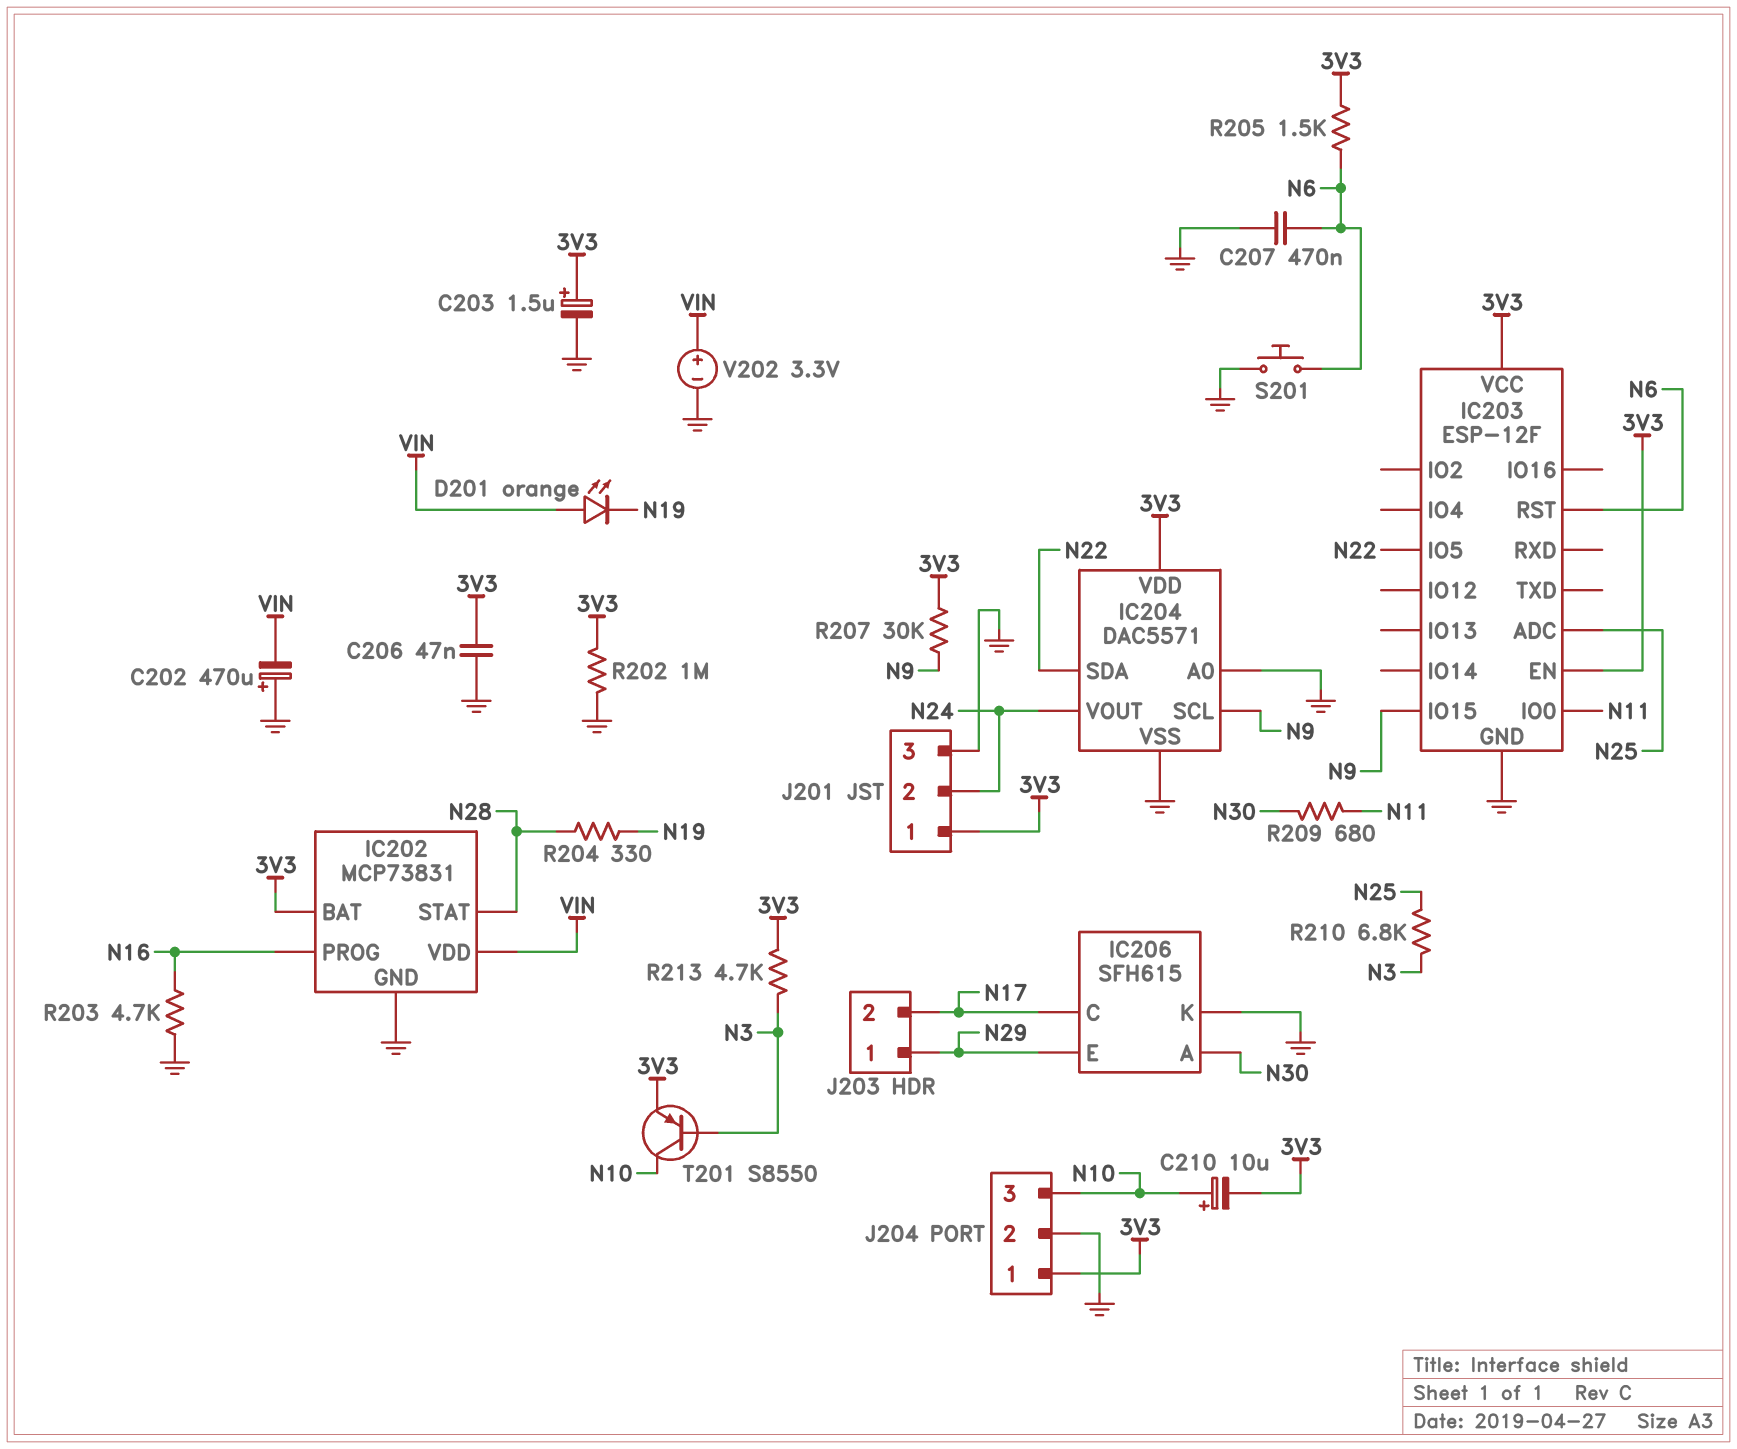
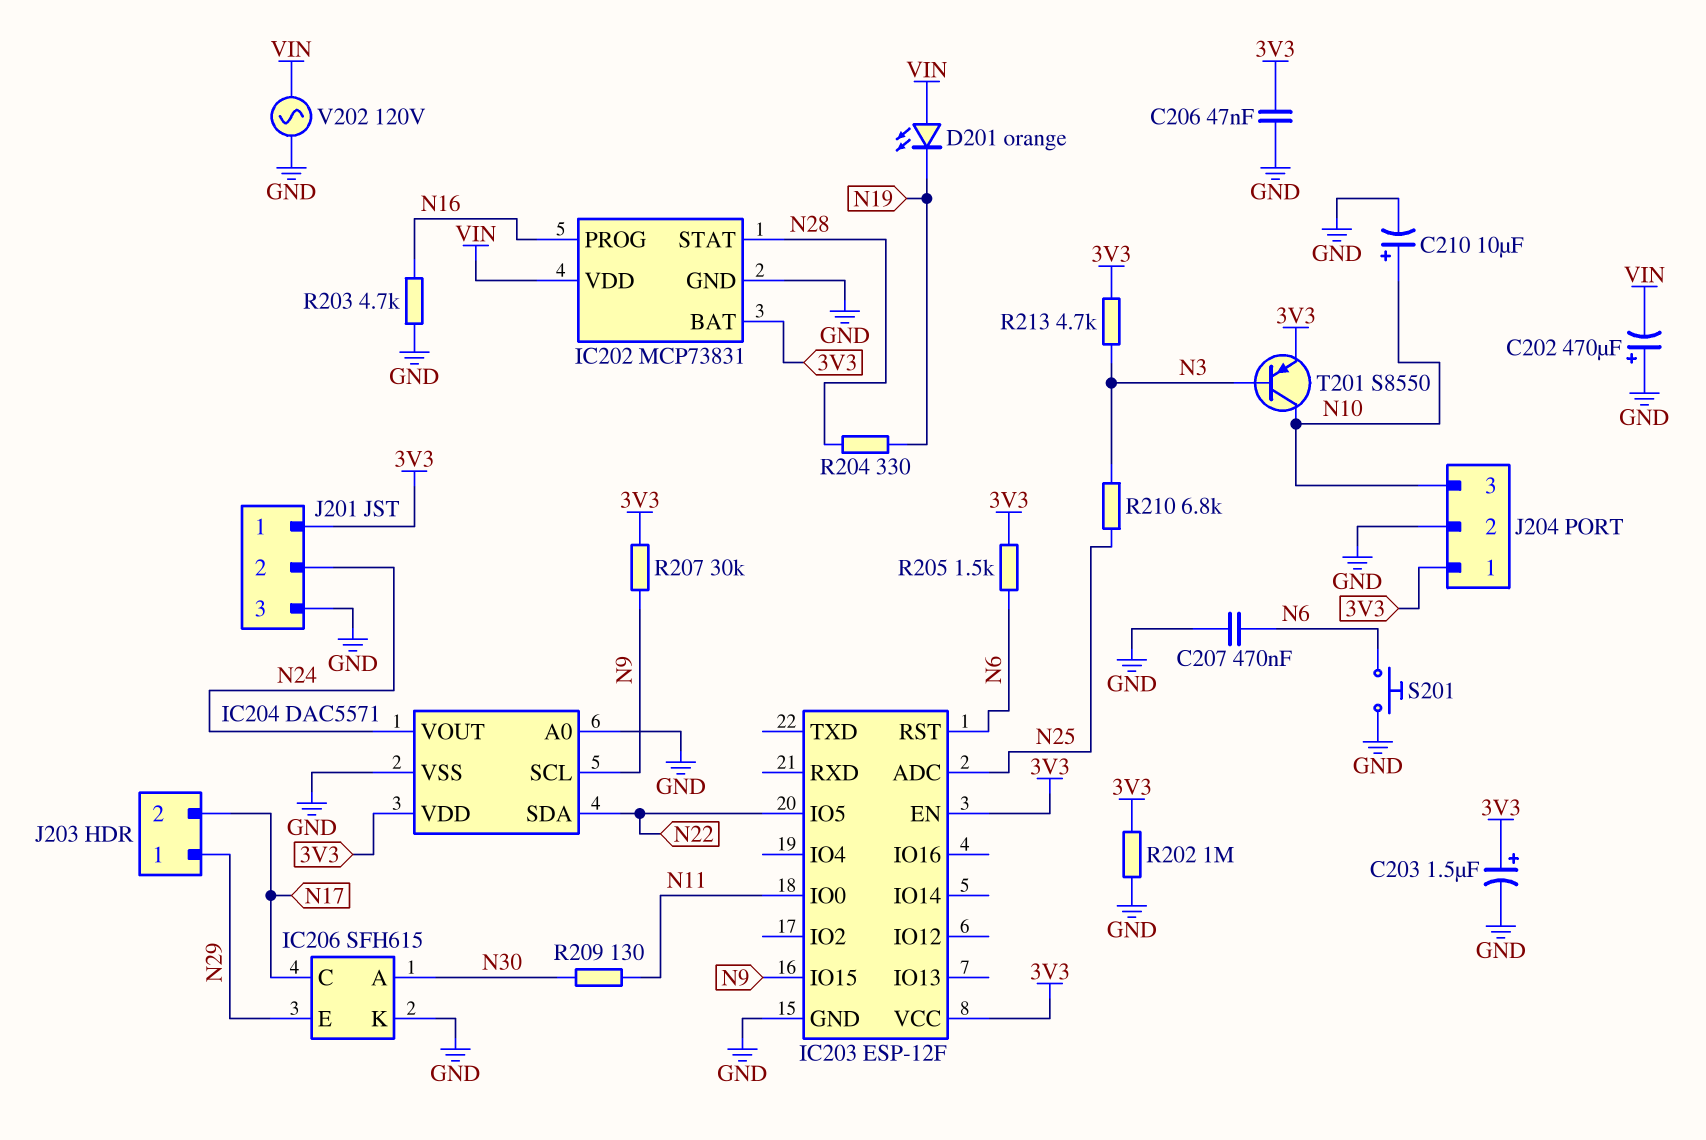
C210: 10uF (plus N10, minus 3V3) -> 10uF (plus N10, minus GND)
R209: 680 (N11, N30) -> 130 (N11, N30)
V202: 3.3V (plus VIN, minus GND) -> AC 120V (GND, VIN)

